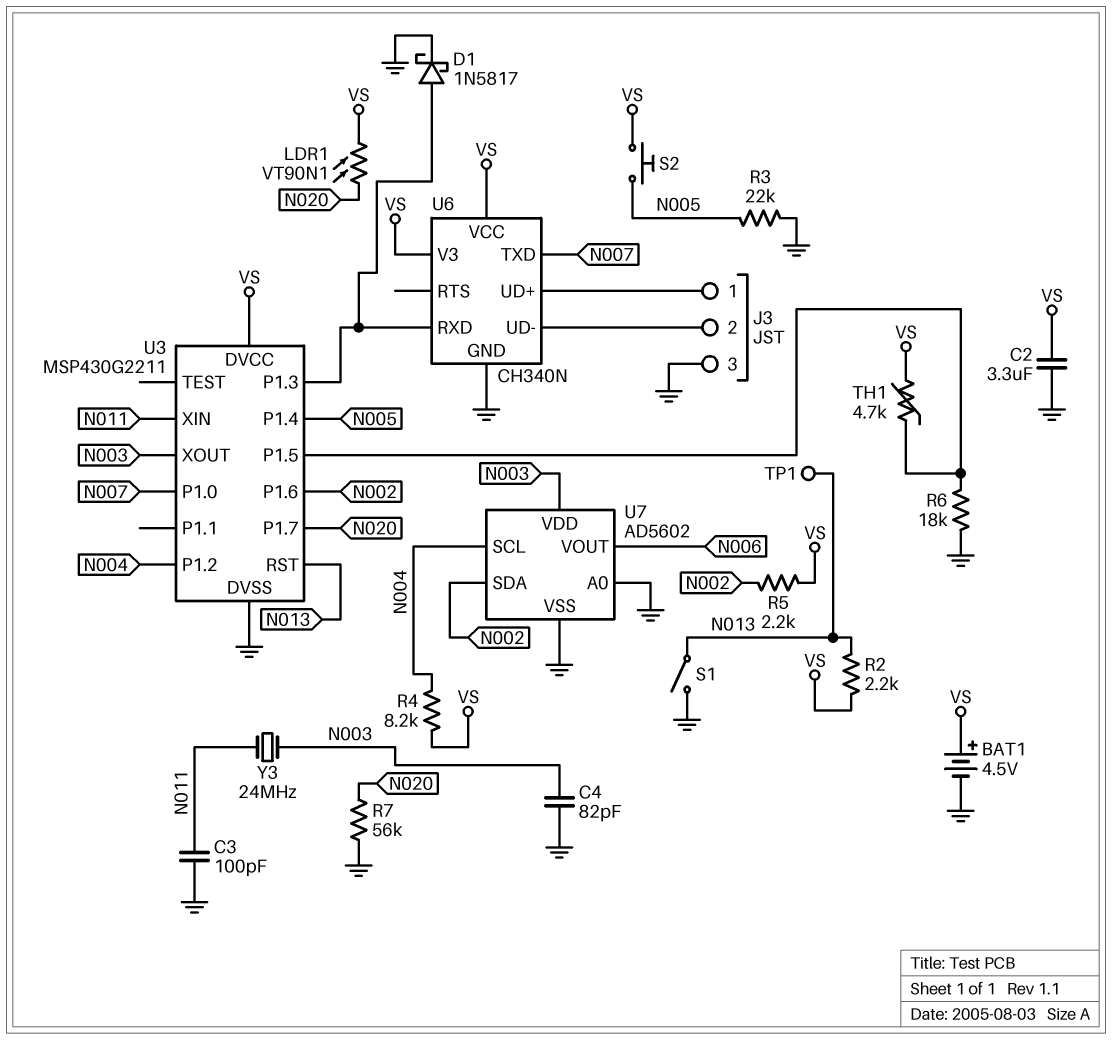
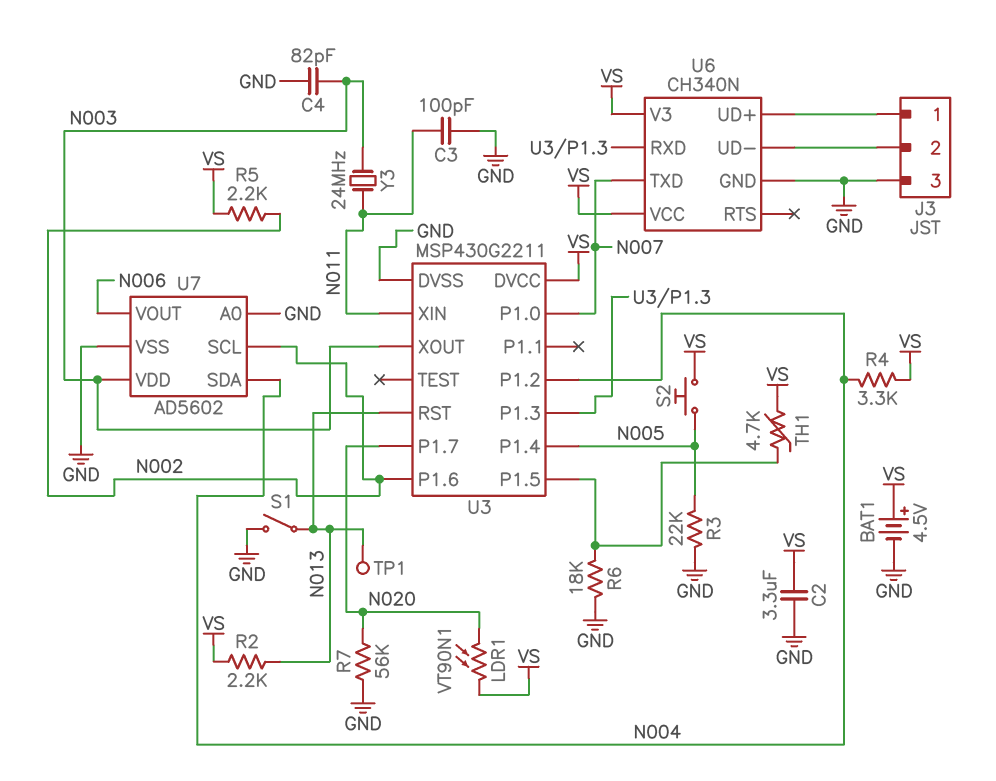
D1: schottky 1N5817 (A U3/P1.3, K GND) -> none
R4: 8.2k (N004, VS) -> 3.3k (N004, VS)
U7 pin SCL: N004 -> N002
U7 pin SDA: N002 -> N004

